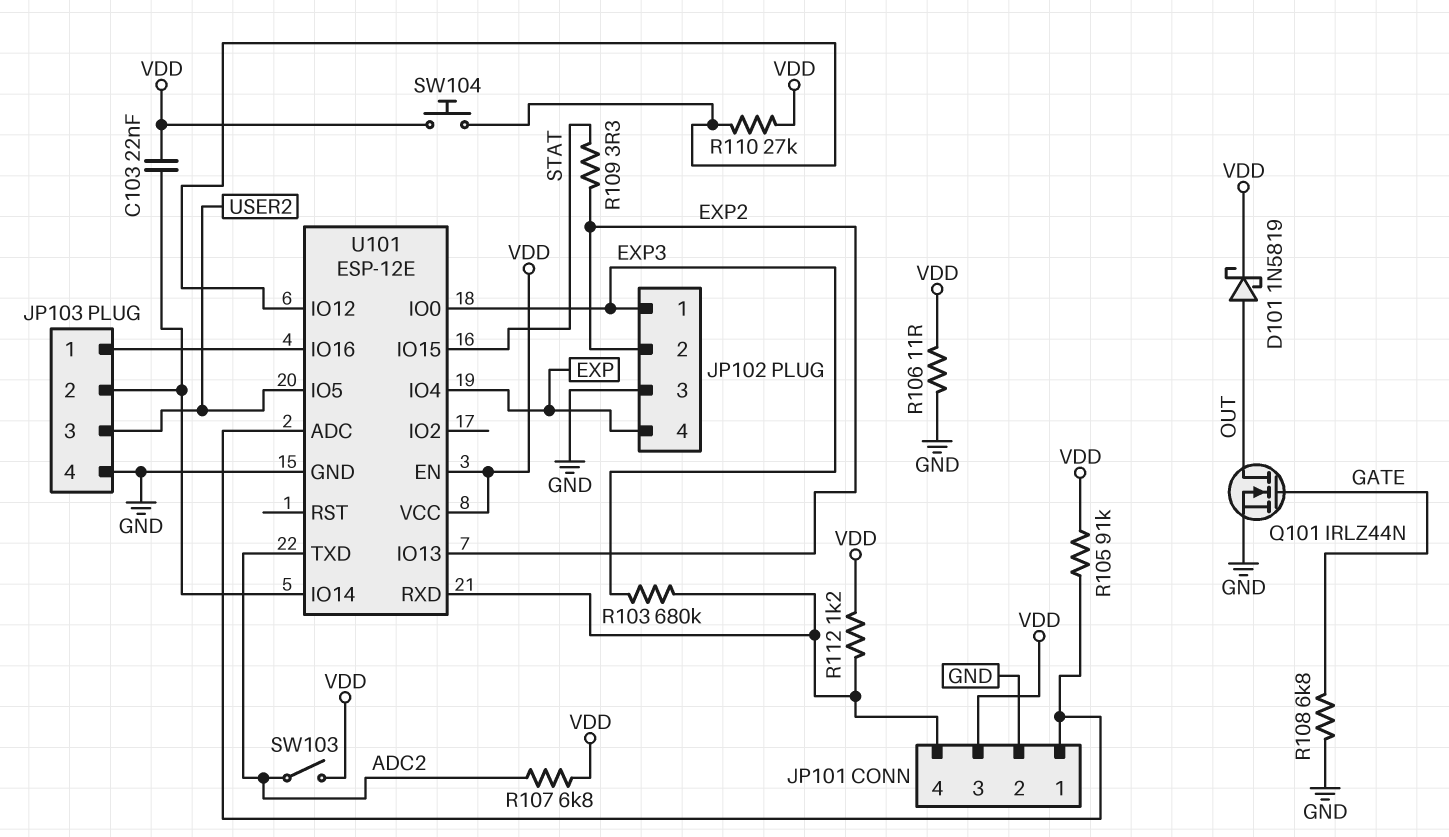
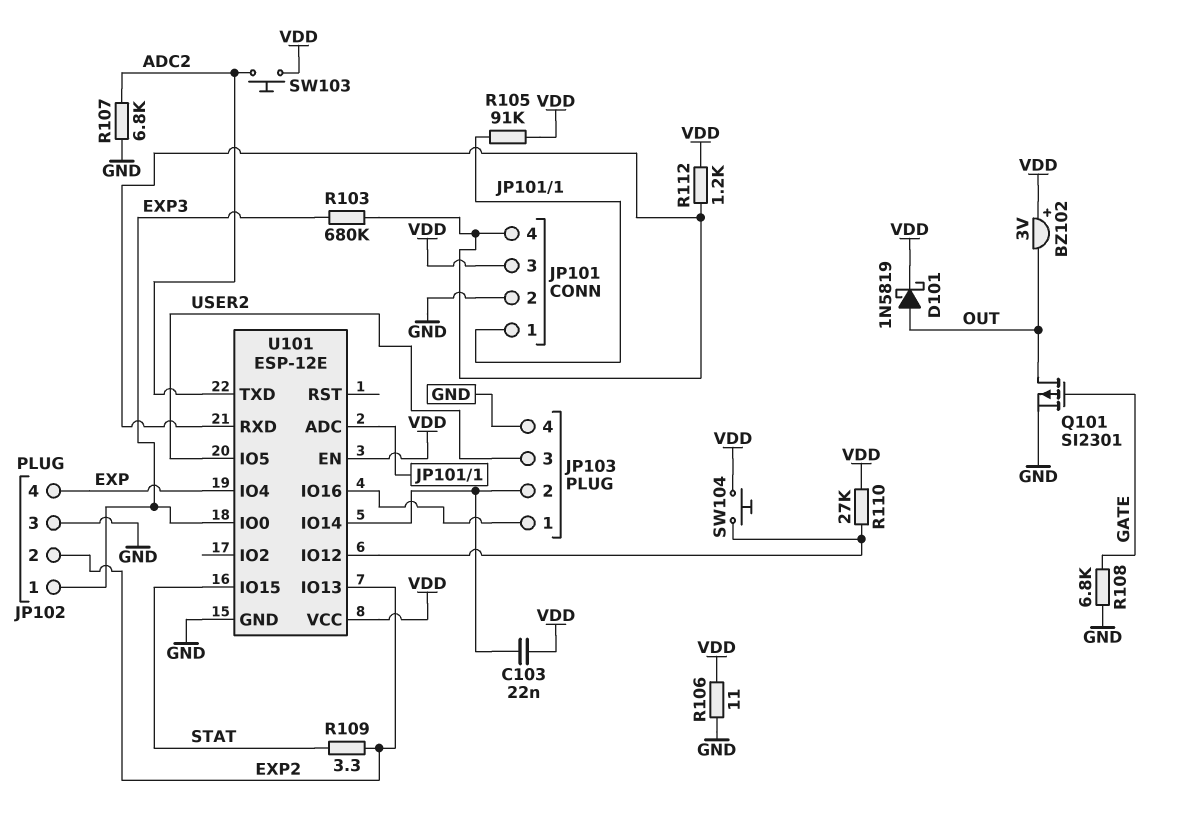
BZ102: none -> buzzer 3V (plus VDD, minus OUT)
Q101: NMOS IRLZ44N (G GATE, D OUT, S GND) -> PMOS SI2301 (G GATE, D OUT, S GND)
R107: 6.8k (ADC2, VDD) -> 6.8k (ADC2, GND)
SW103: switch (ADC2, VDD) -> button (ADC2, VDD)

